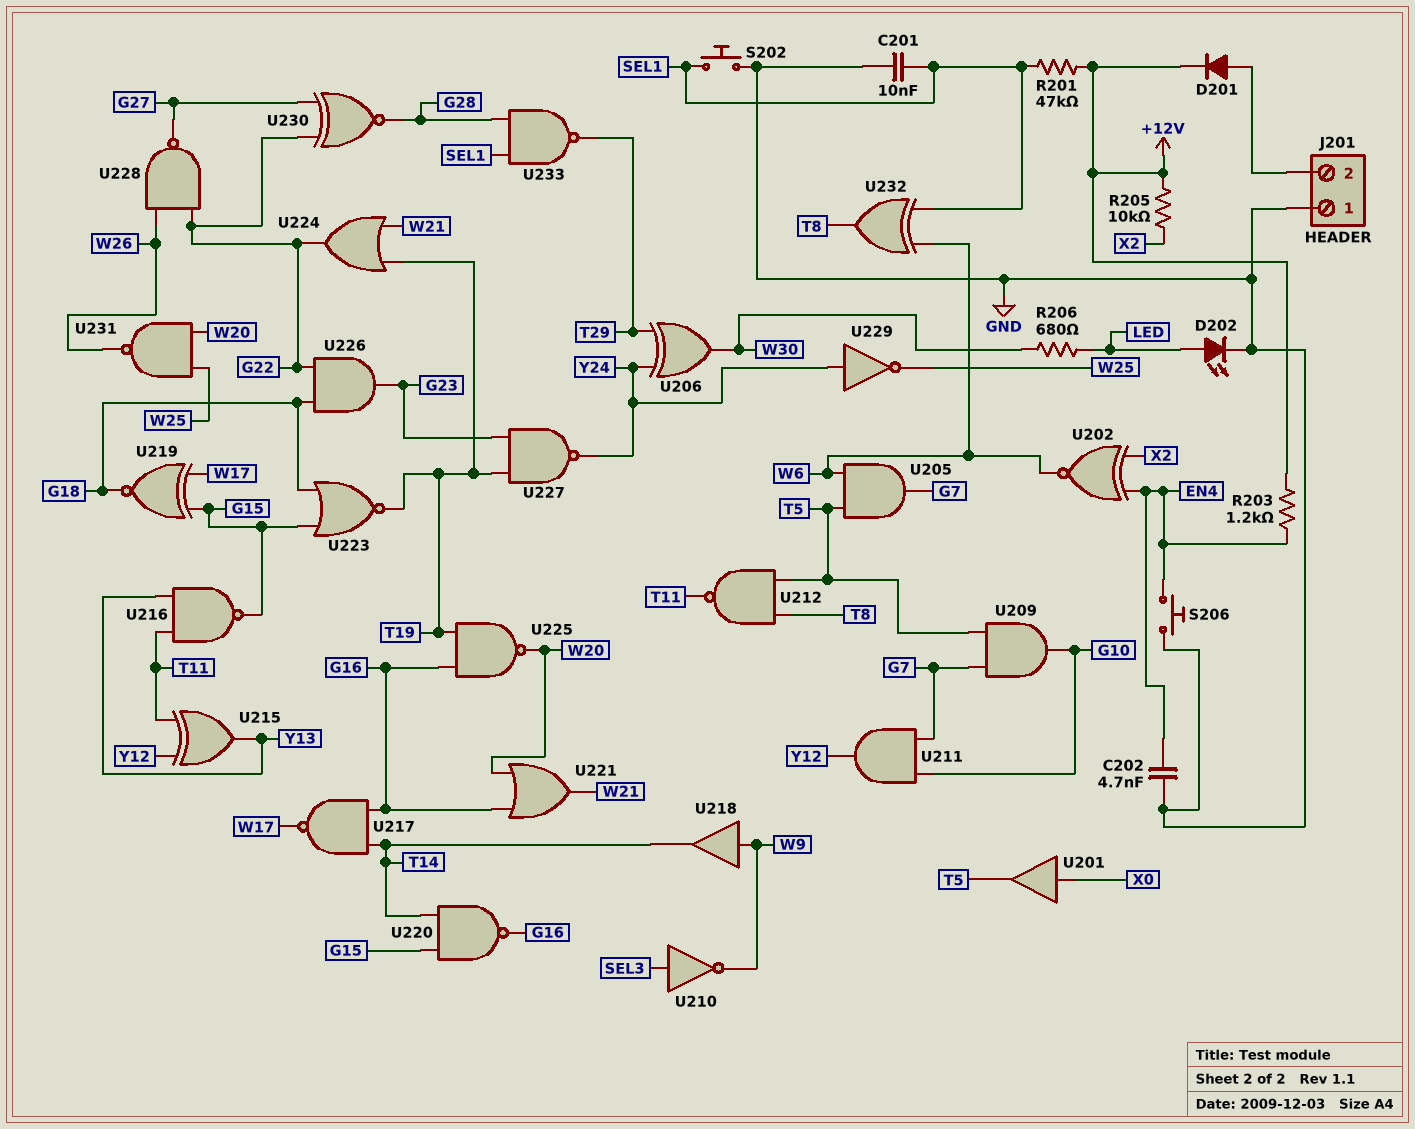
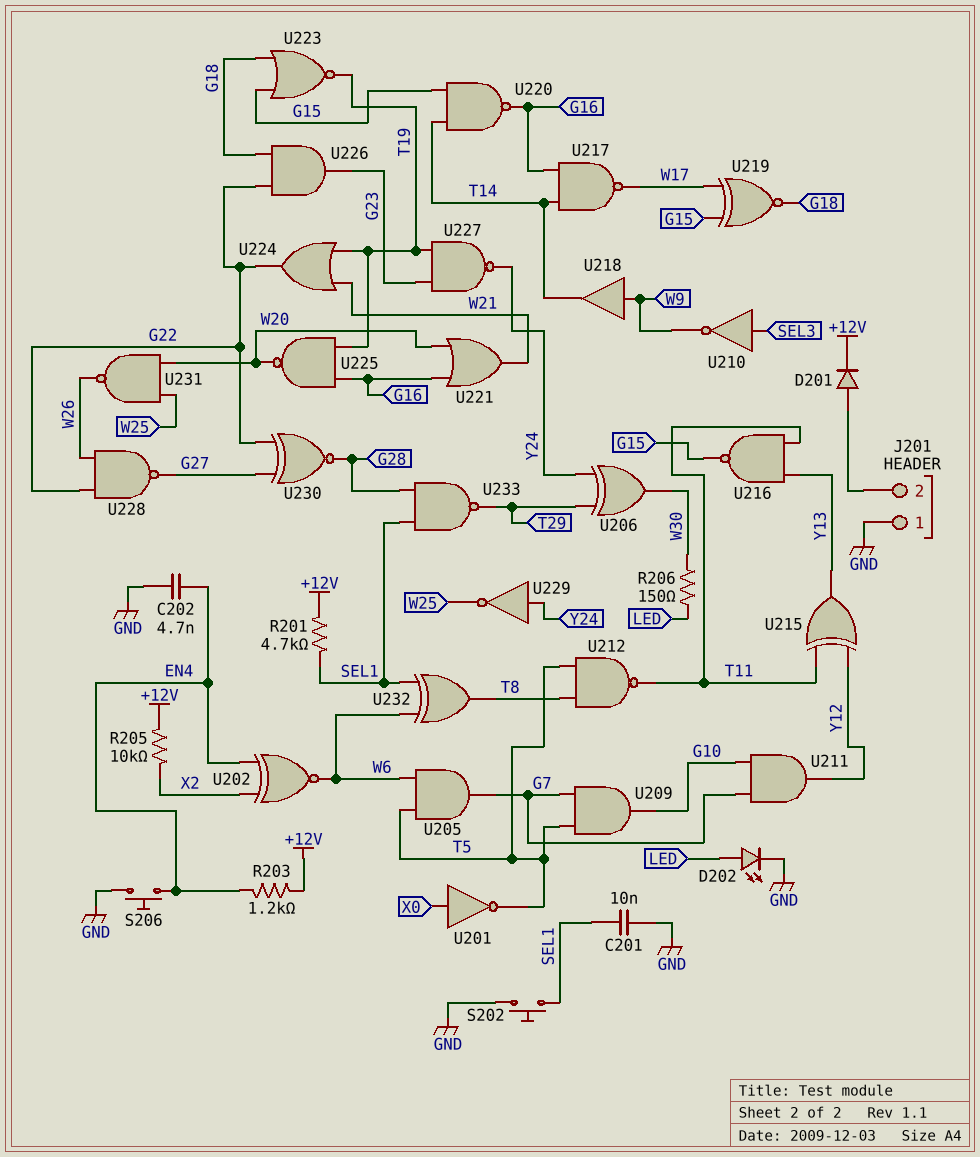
R201: 47k (+12V, SEL1) -> 4.7k (+12V, SEL1)
R206: 680 (LED, W30) -> 150 (LED, W30)
U201: buffer (in X0, out T5) -> NOT (in X0, out T5)

